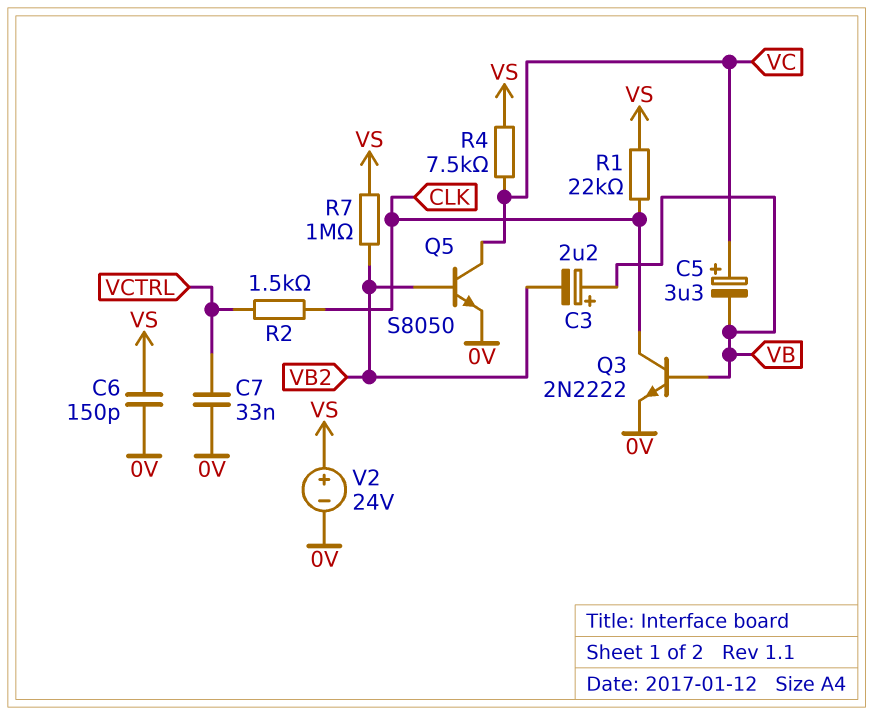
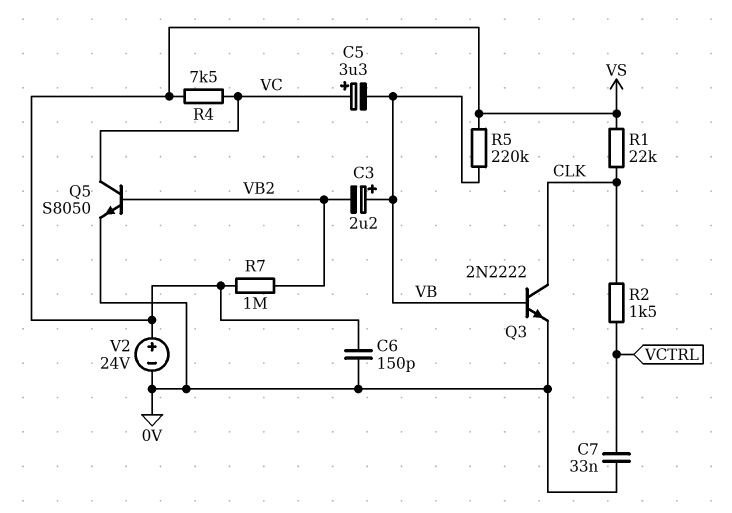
R5: none -> 220k (VB, VS)

